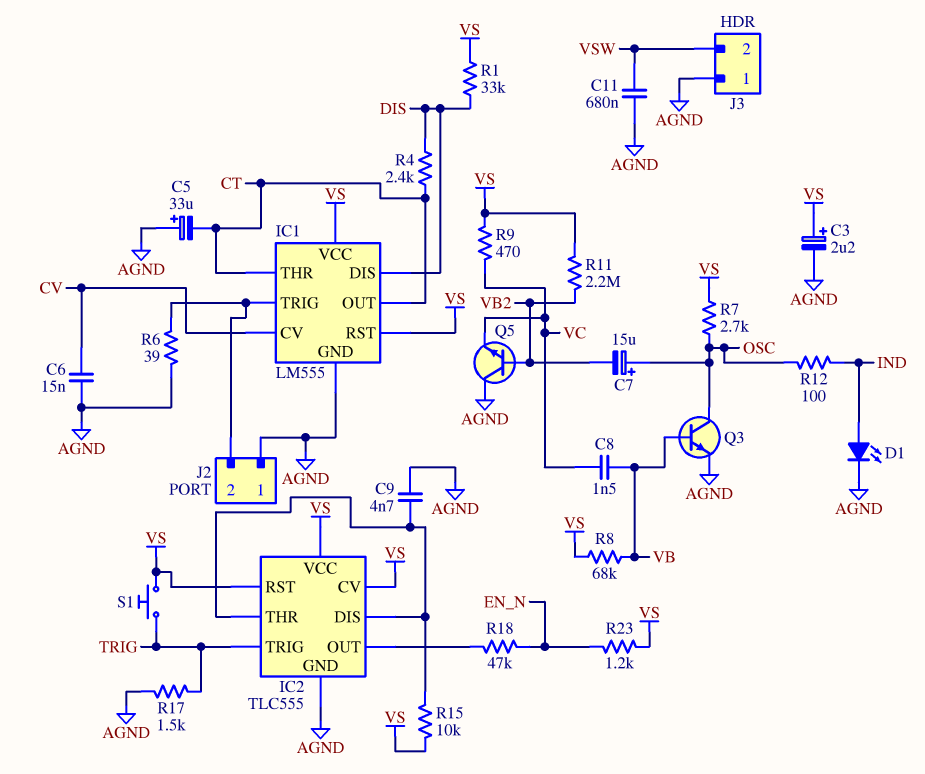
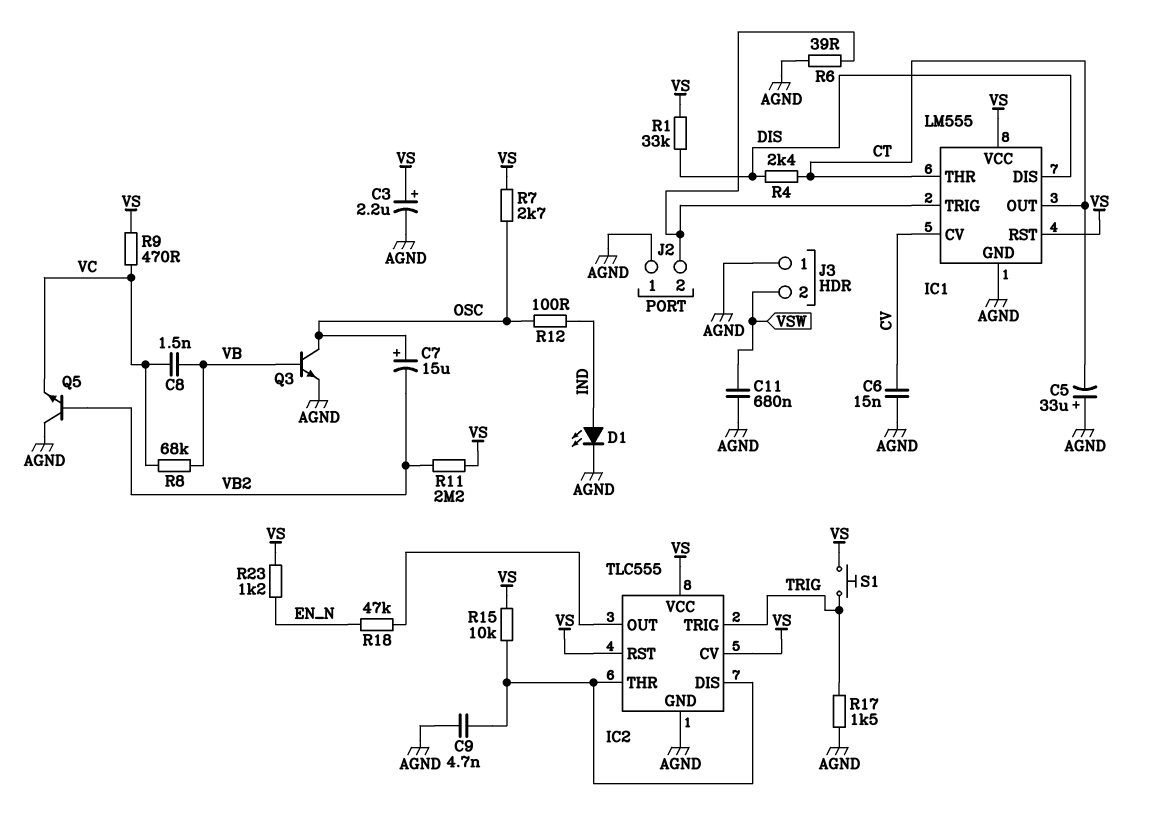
R8: 68k (VB, VS) -> 68k (VB, VC)

